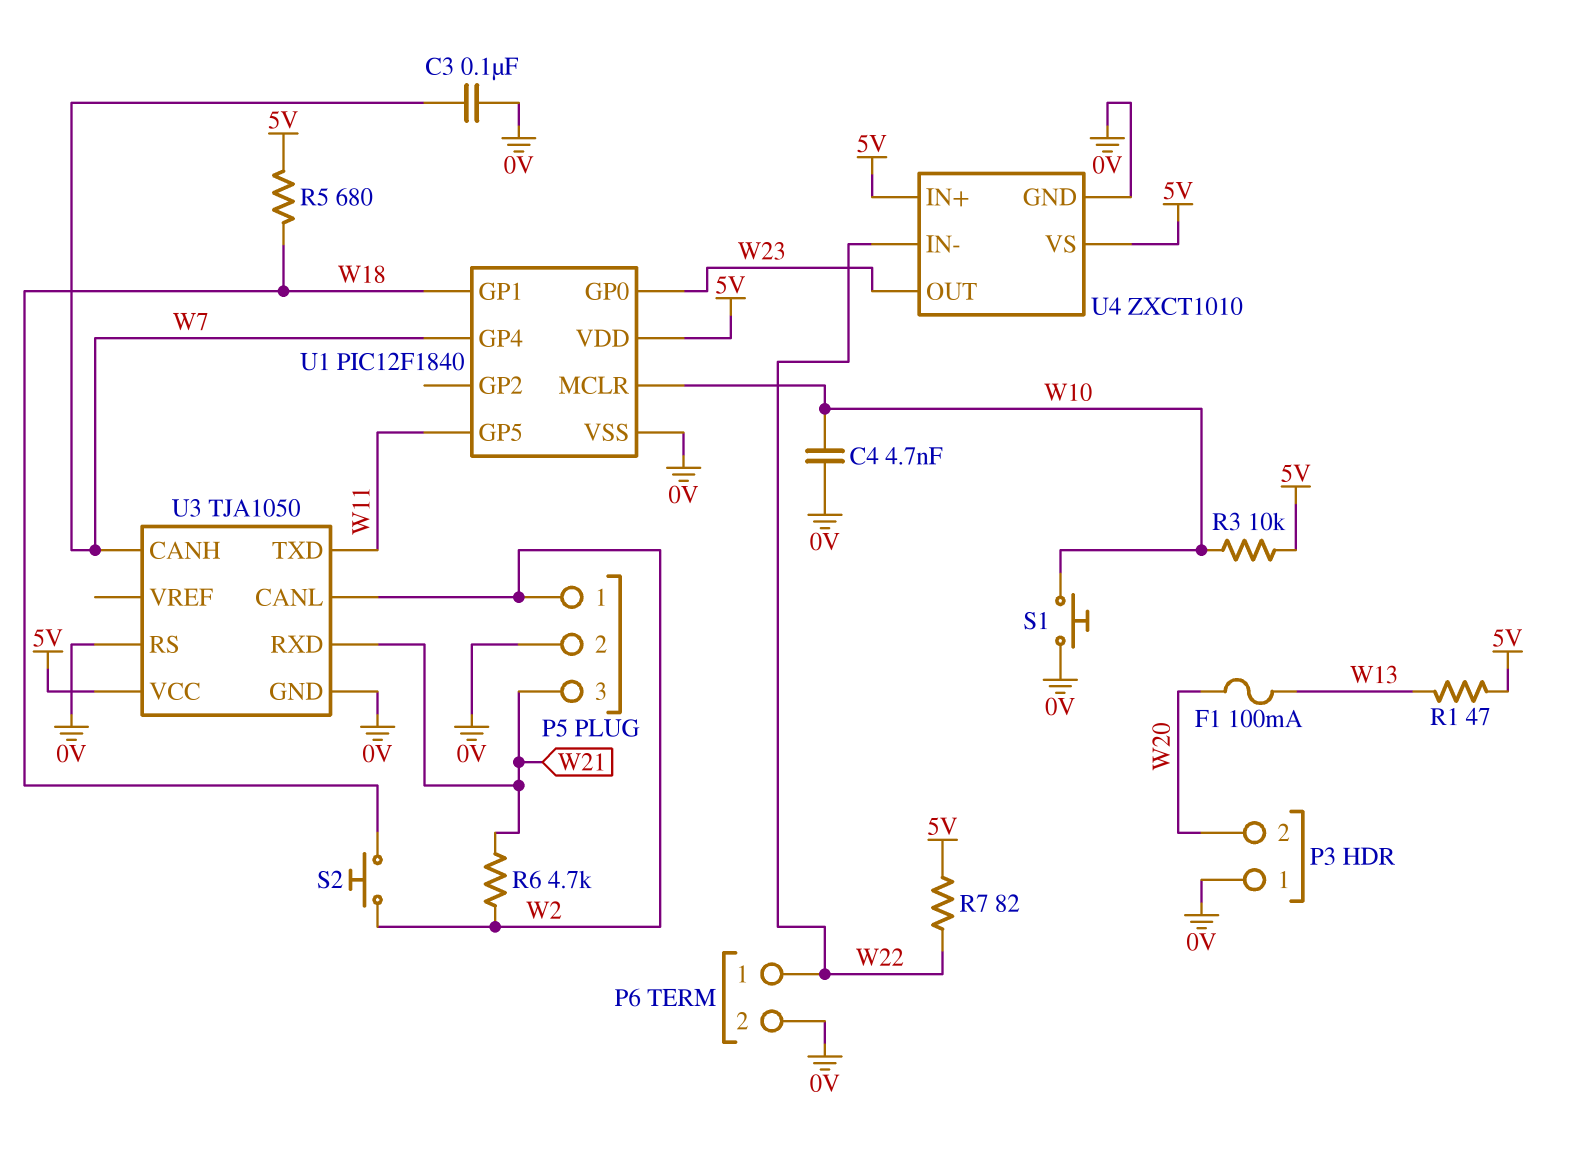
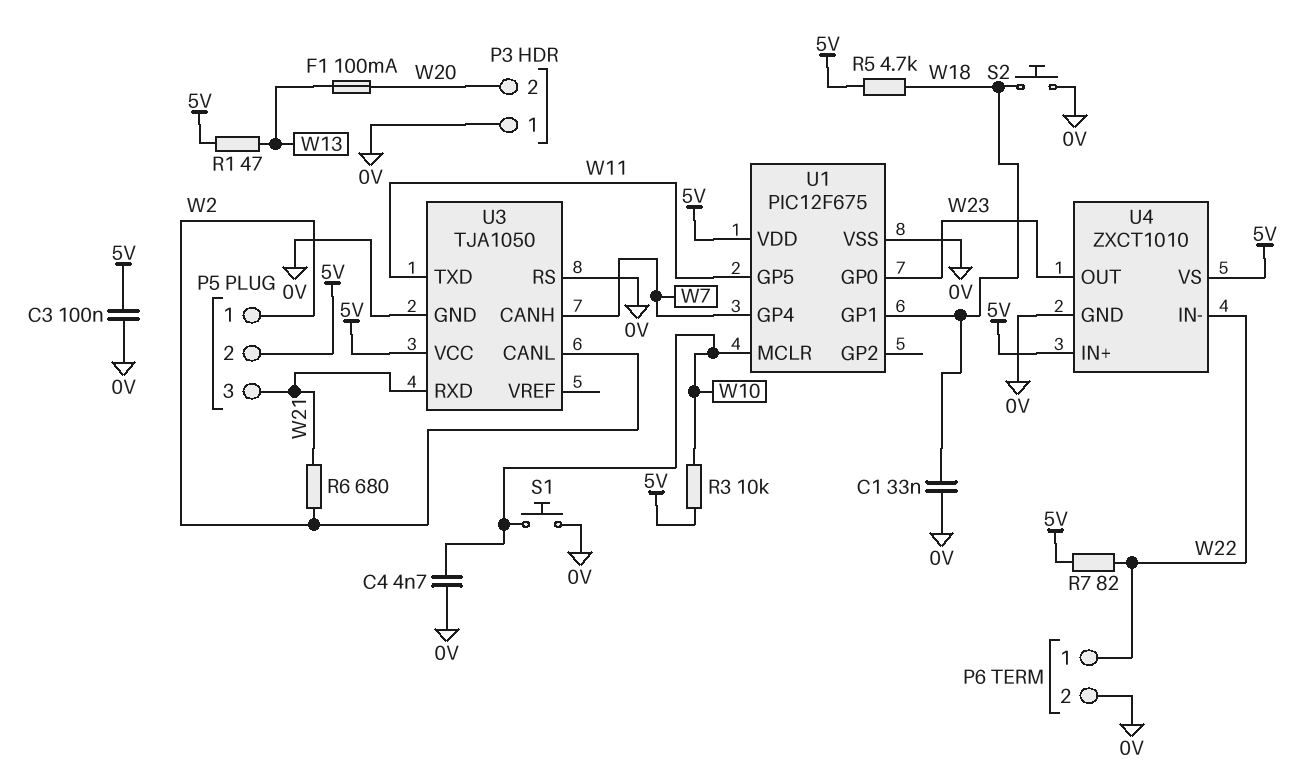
C1: none -> 33nF (0V, W18)
C3: 100nF (0V, W7) -> 100nF (0V, 5V)
P5 pin 2: 0V -> 5V
R5: 680 (5V, W18) -> 4.7k (5V, W18)
R6: 4.7k (W2, W21) -> 680 (W2, W21)
S2: button (W2, W18) -> button (0V, W18)
U1: PIC12F1840 -> PIC12F675

